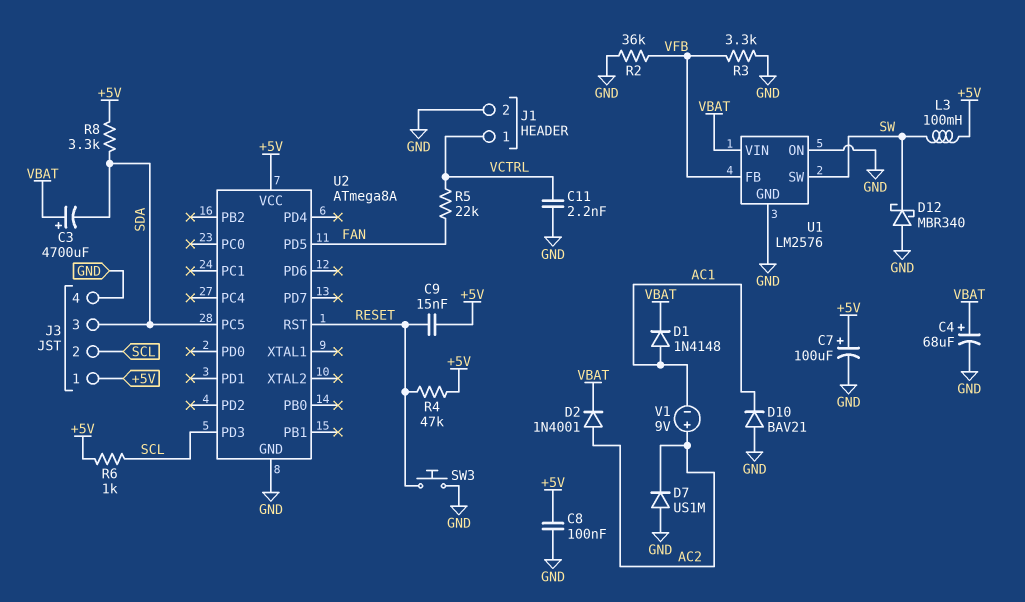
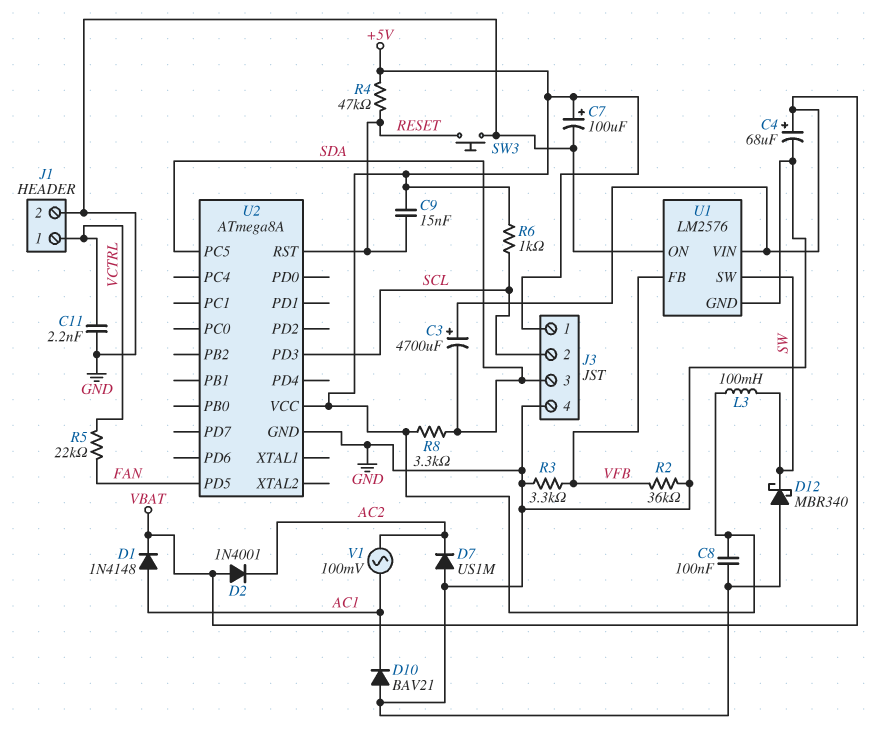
D2: diode 1N4001 (A AC2, K VBAT) -> diode 1N4001 (A VBAT, K AC2)
V1: 9V (plus AC2, minus AC1) -> AC 100mV (AC1, AC2)

